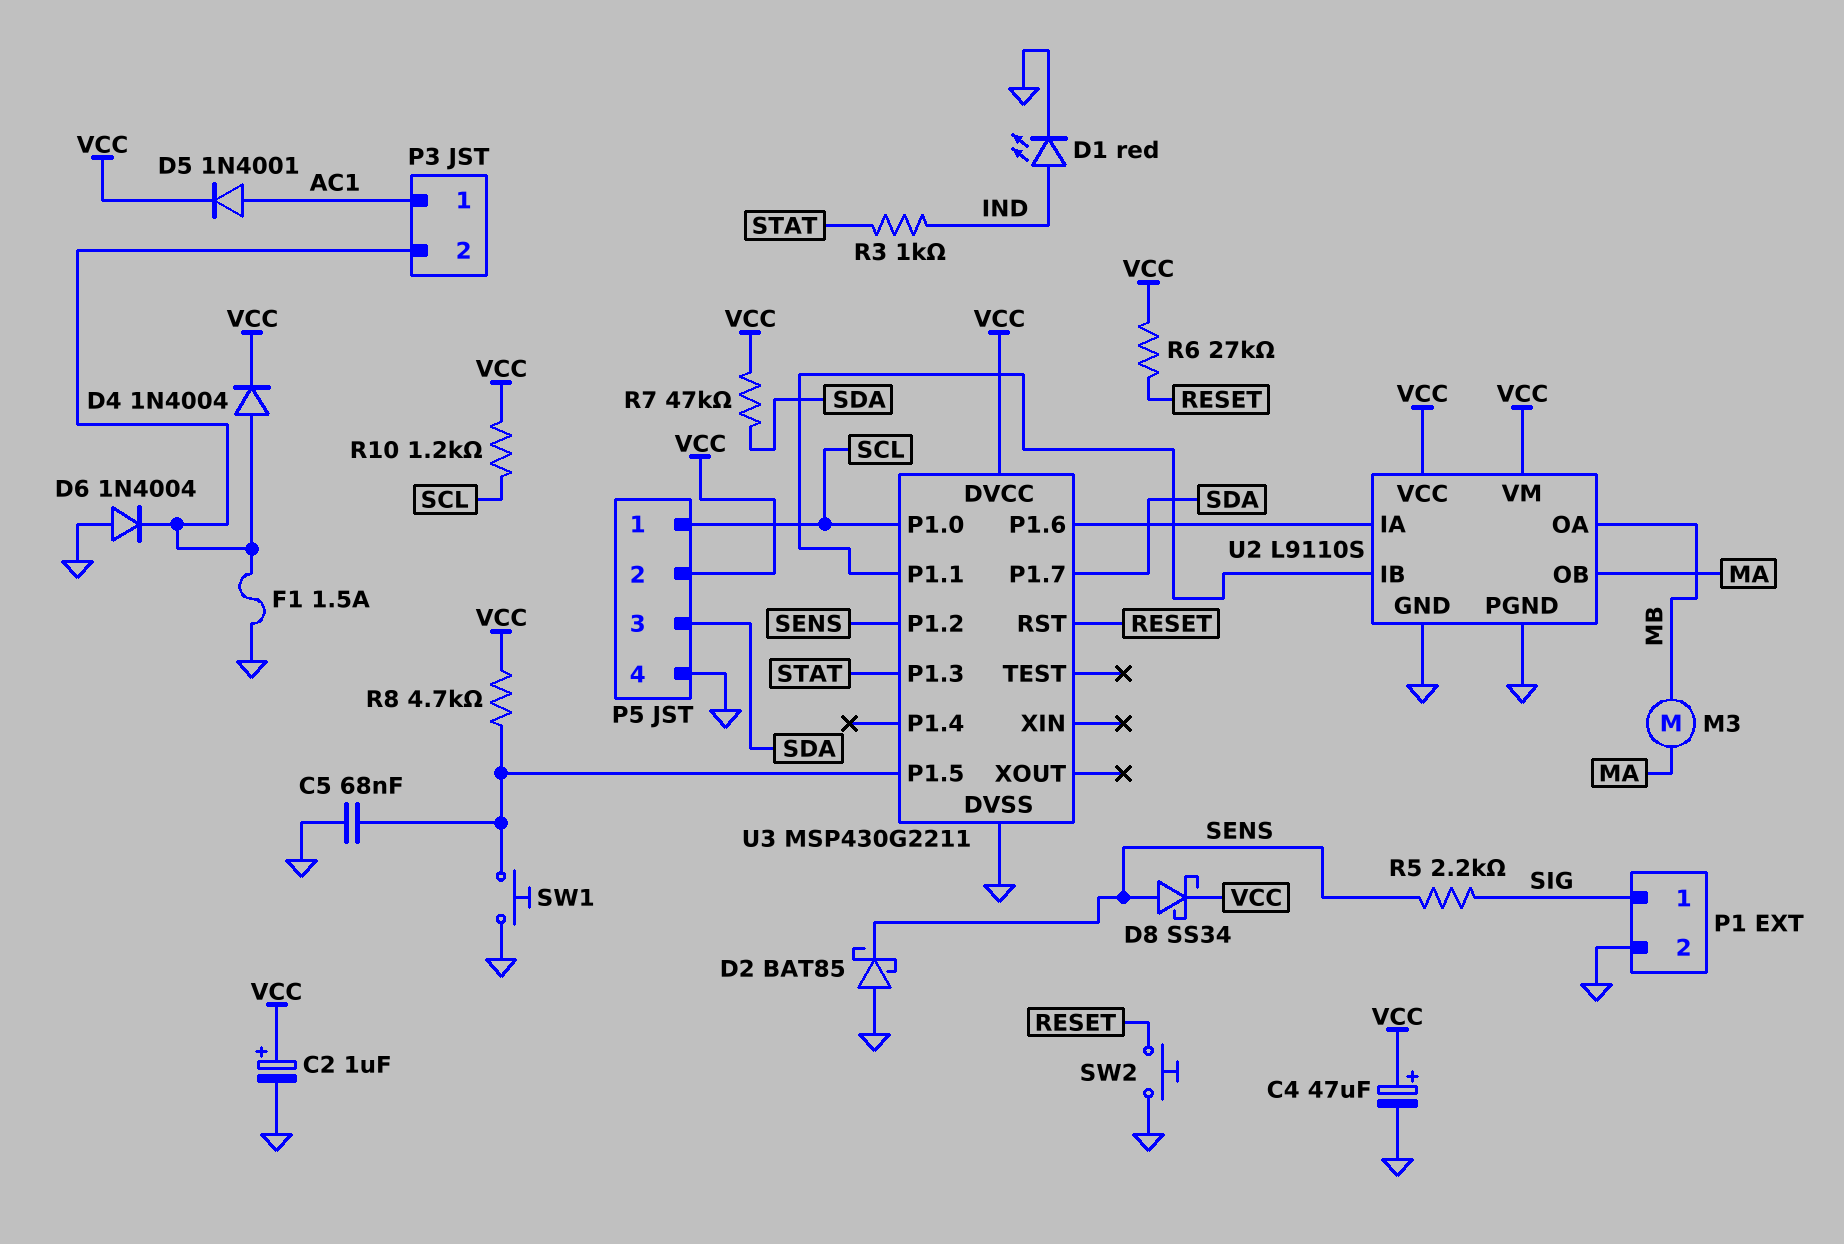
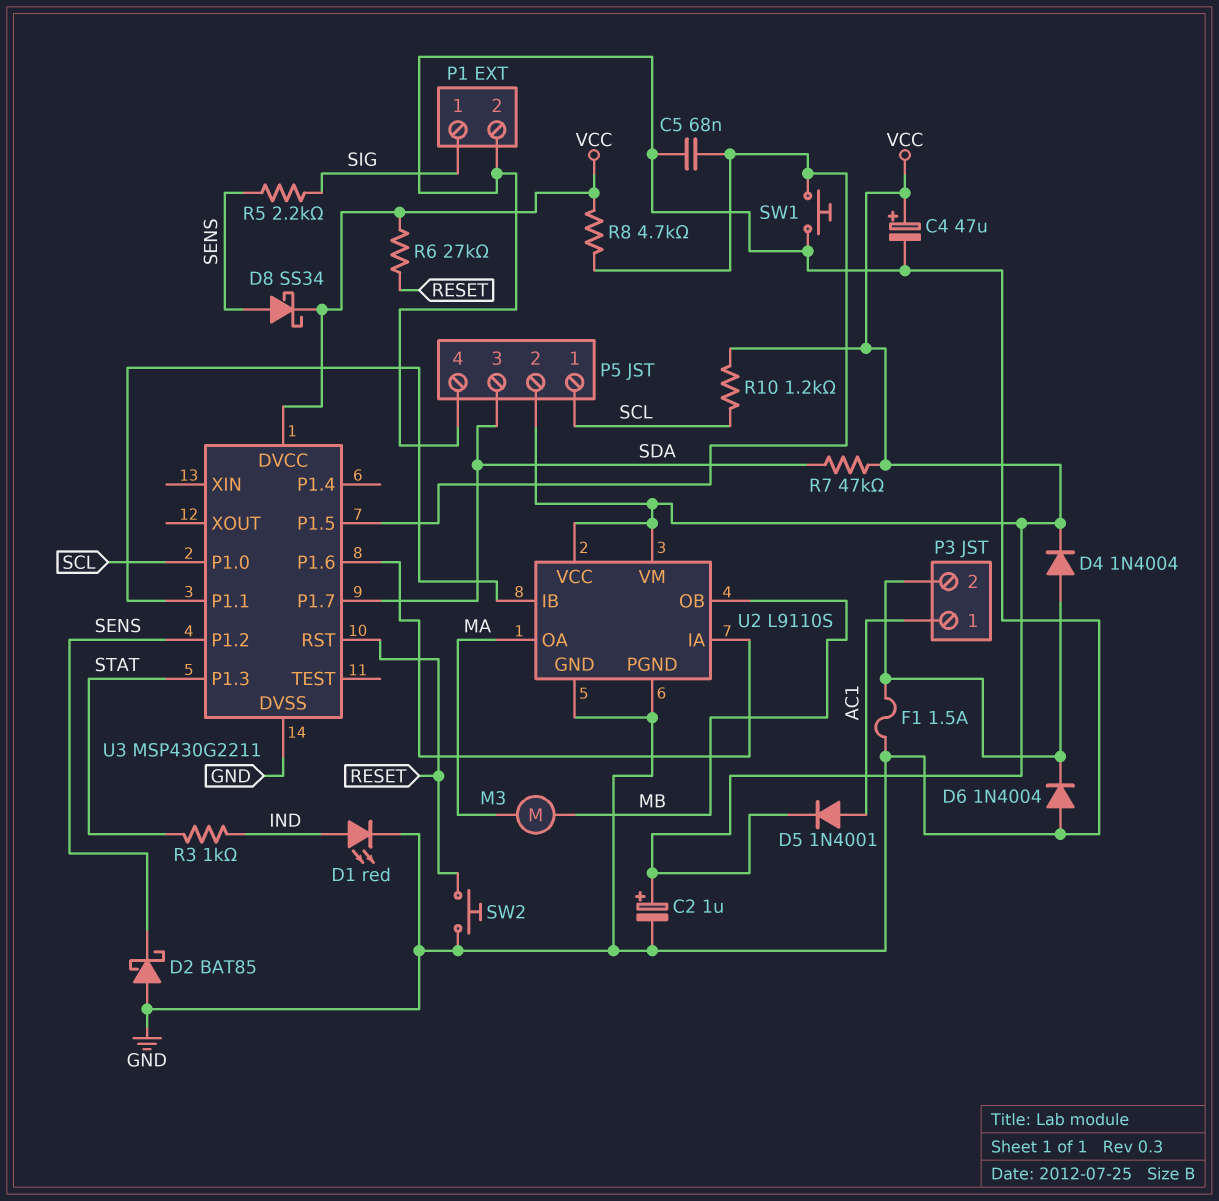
U2 pin OA: MB -> MA
U2 pin OB: MA -> MB

